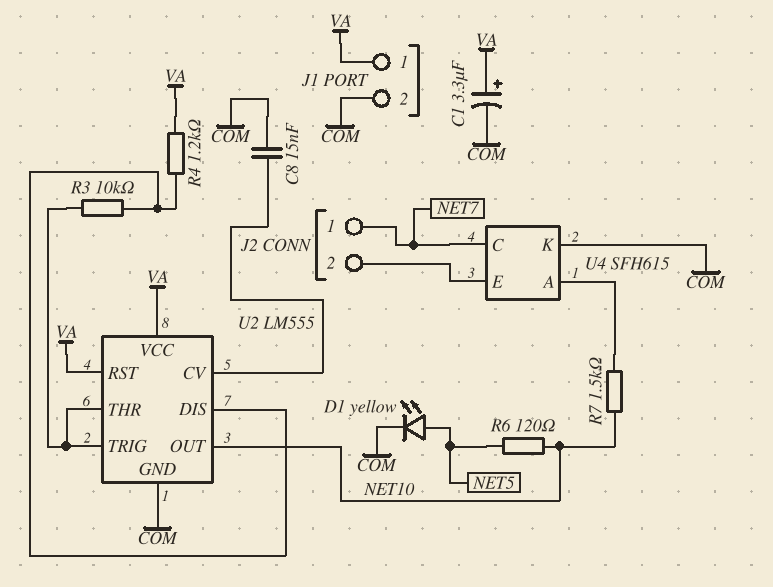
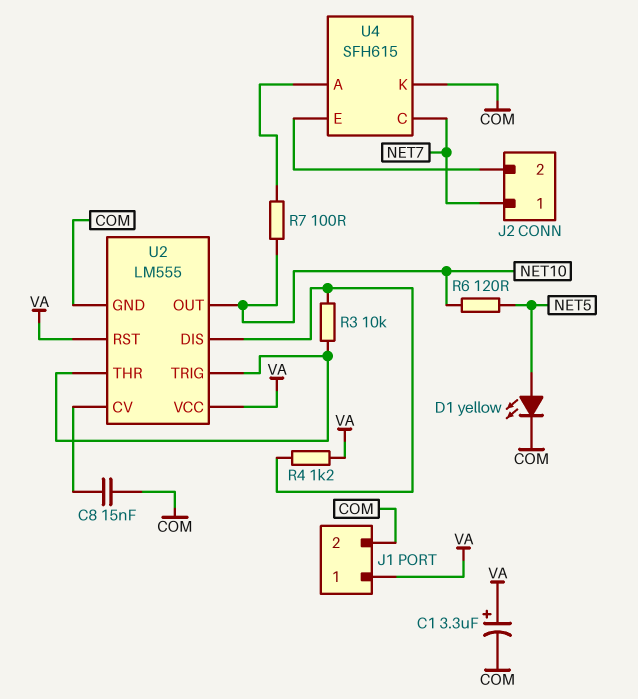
R7: 1.5k (NET10, U4/A) -> 100 (NET10, U4/A)

